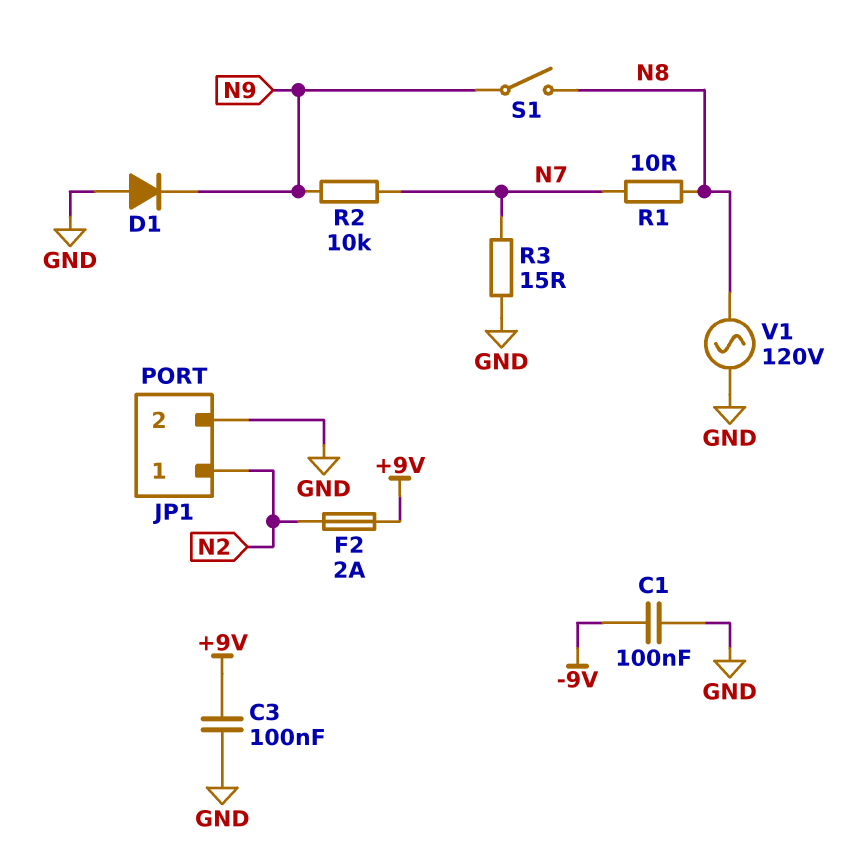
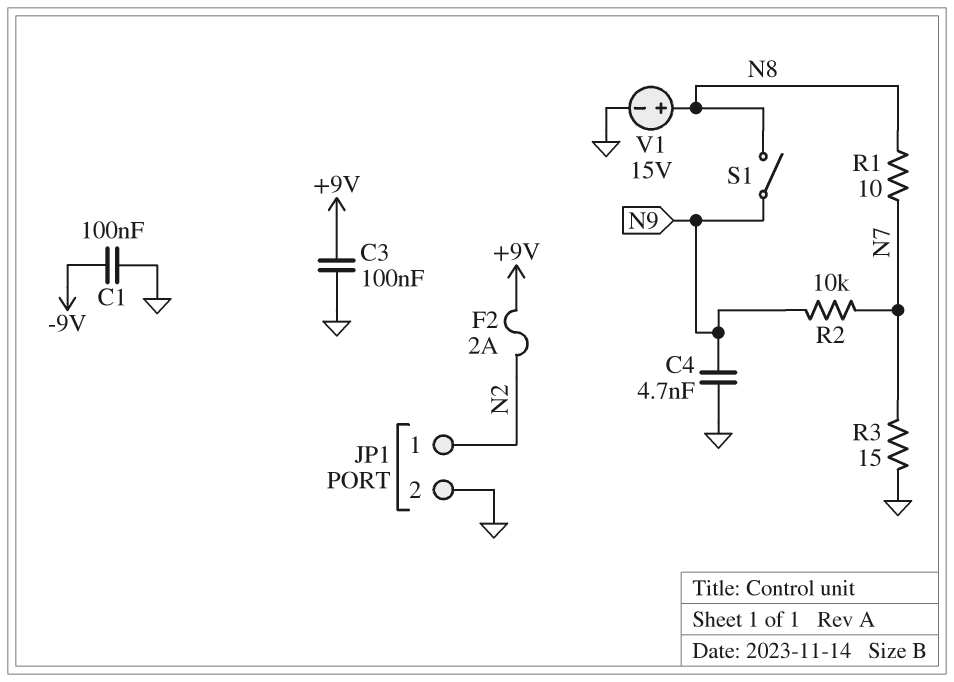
C4: none -> 4.7nF (GND, N9)
D1: diode (A GND, K N9) -> none
V1: AC 120V (GND, N8) -> 15V (plus N8, minus GND)

